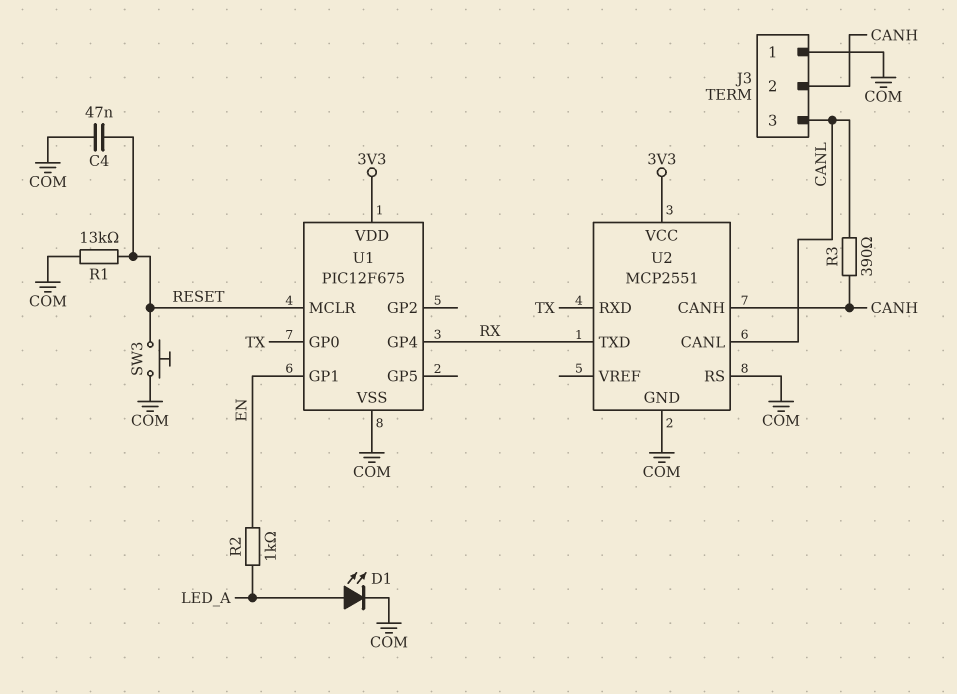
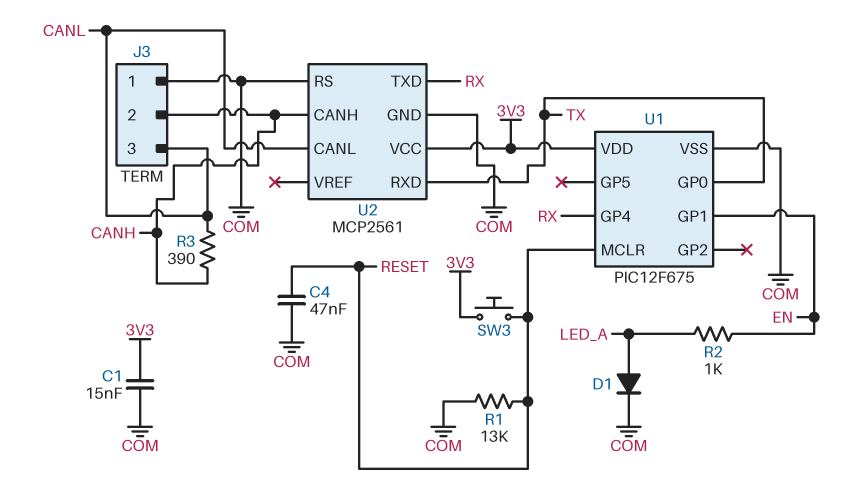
C1: none -> 15nF (3V3, COM)
D1: LED (A LED_A, K COM) -> diode (A LED_A, K COM)
SW3: button (COM, RESET) -> button (3V3, RESET)
U2: MCP2551 -> MCP2561

